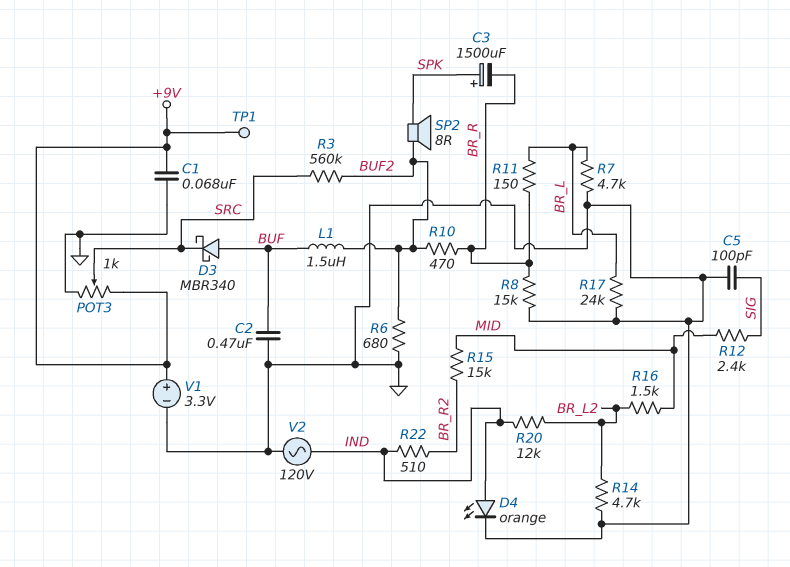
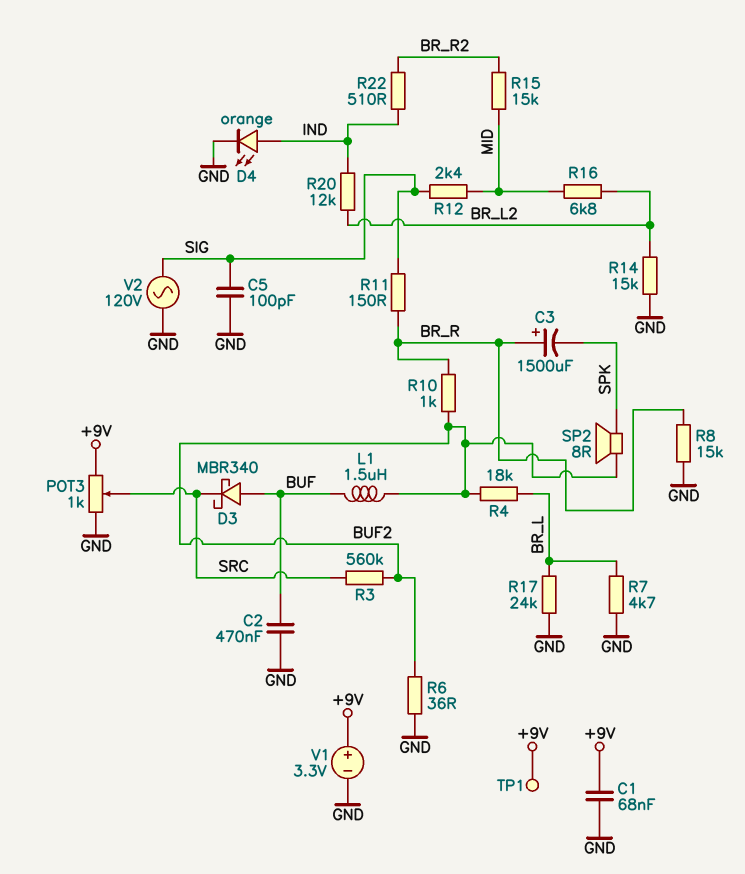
C3: 1500uF (plus SPK, minus BR_R) -> 1500uF (plus BR_R, minus SPK)
R4: none -> 18k (BR_L, BUF2)
R6: 680 (BUF2, GND) -> 36 (BUF2, GND)
R10: 470 (BR_R, BUF2) -> 1k (BR_R, BUF2)
R11: 150 (BR_L, BR_R) -> 150 (BR_R, SIG)
R14: 4.7k (BR_L2, GND) -> 15k (BR_L2, GND)
R16: 1.5k (BR_L2, MID) -> 6.8k (BR_L2, MID)
V2: AC 120V (GND, IND) -> AC 120V (GND, SIG)

